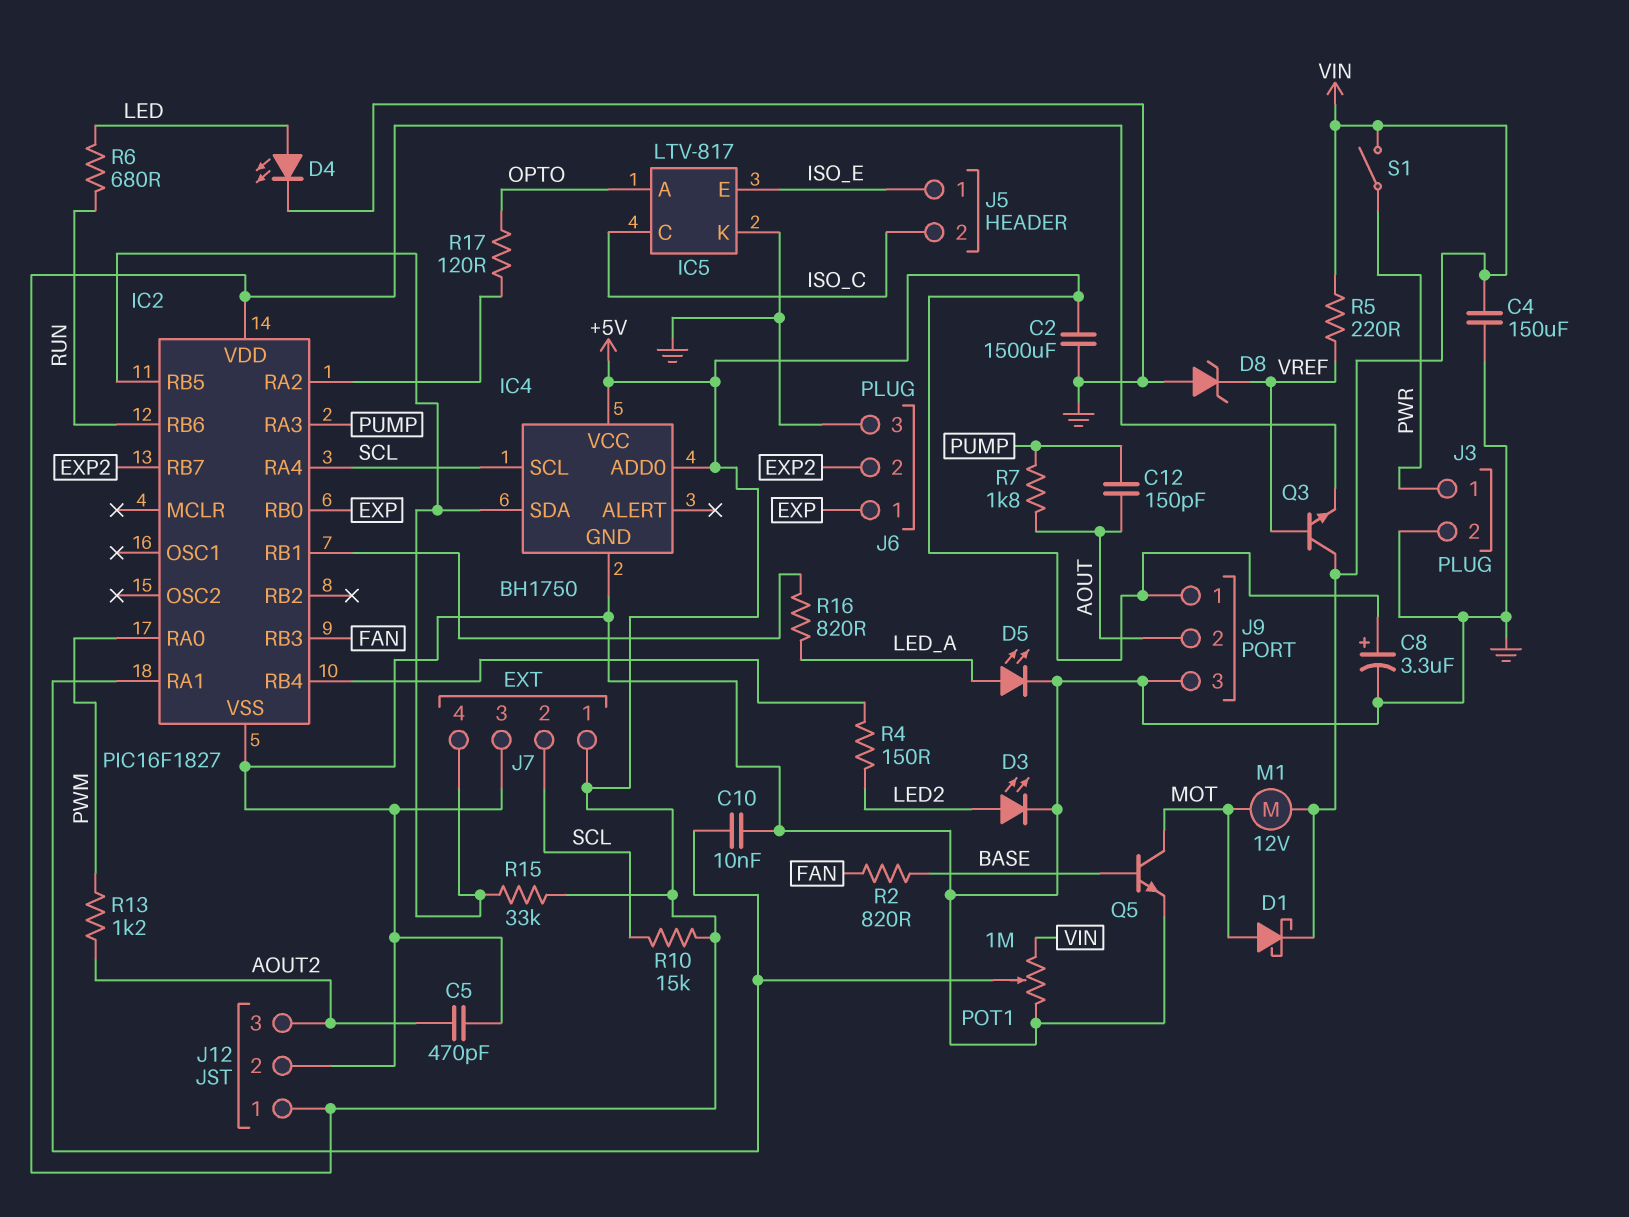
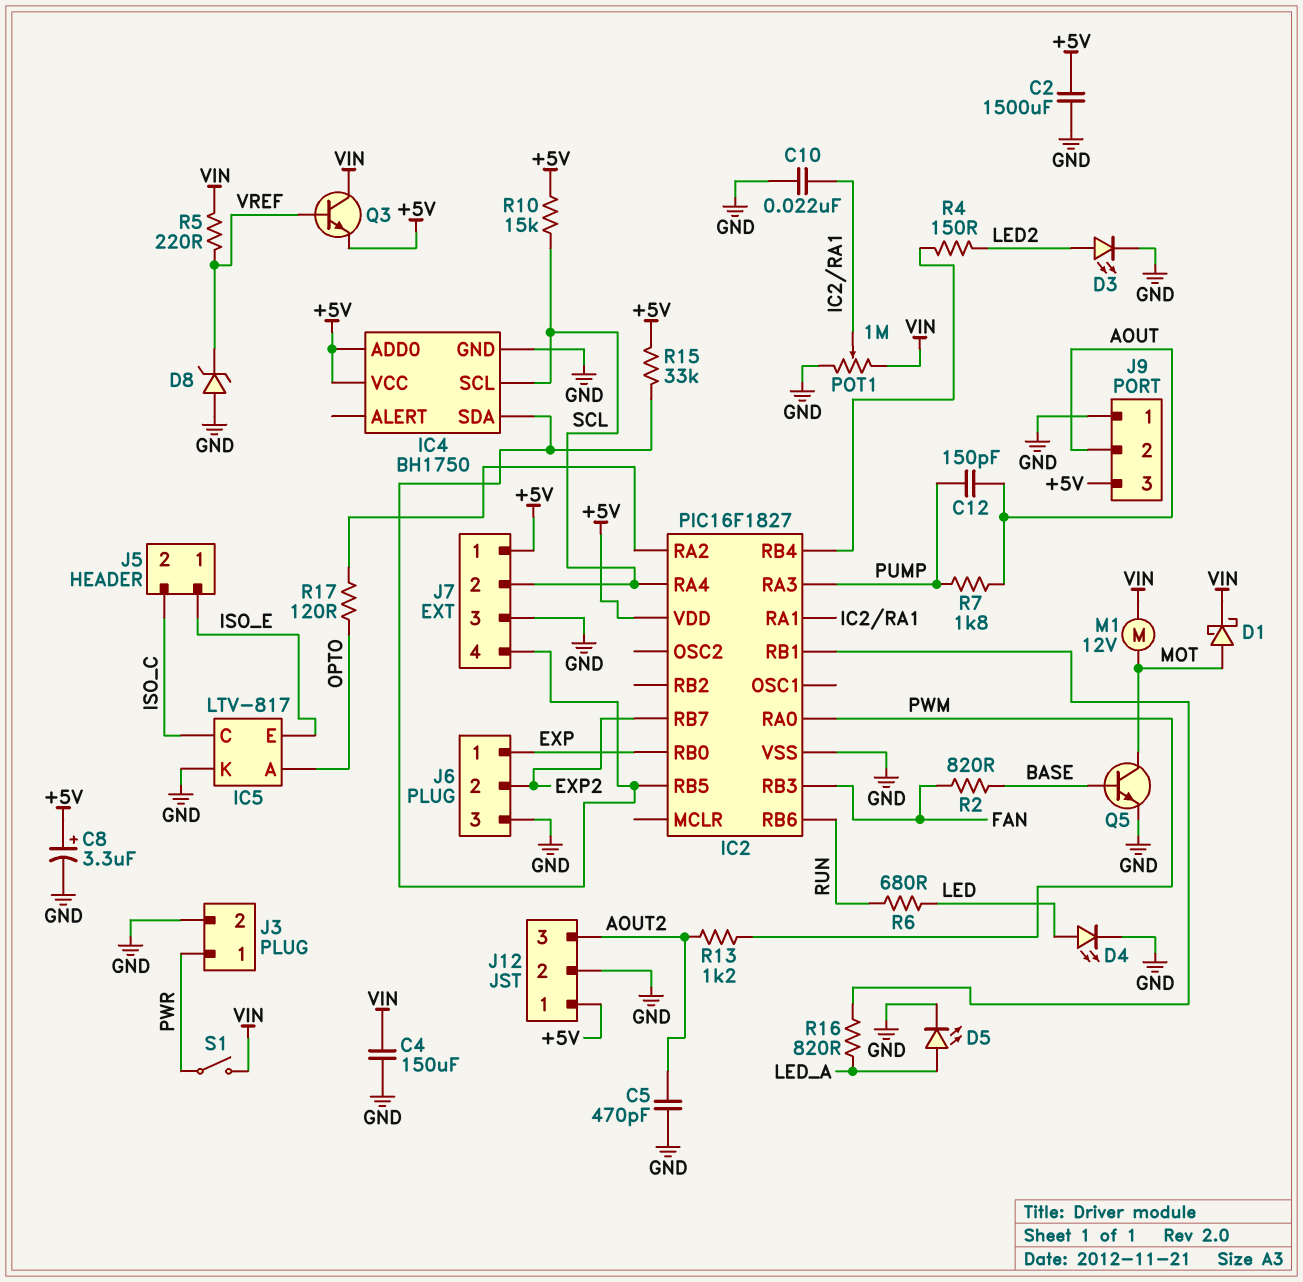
C10: 10nF (GND, IC2/RA1) -> 22nF (GND, IC2/RA1)
J9 pin 1: +5V -> GND
J9 pin 3: GND -> +5V

